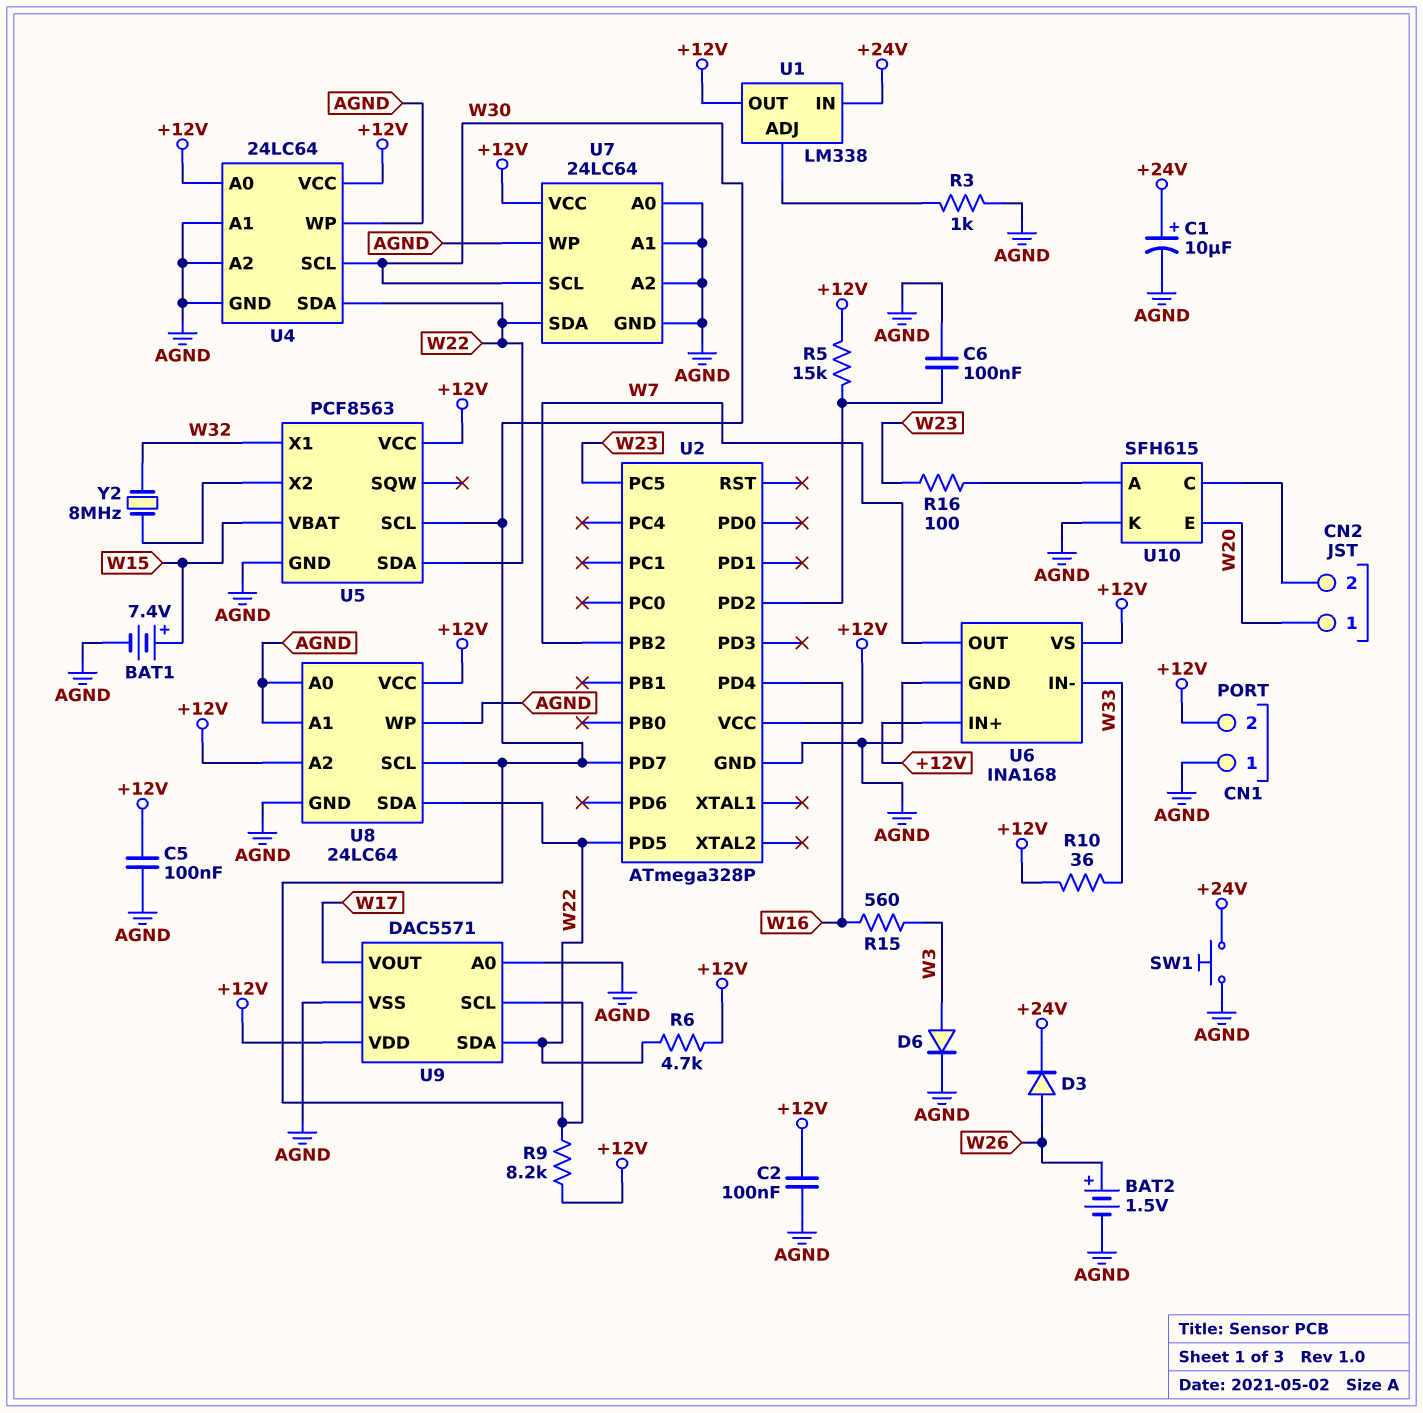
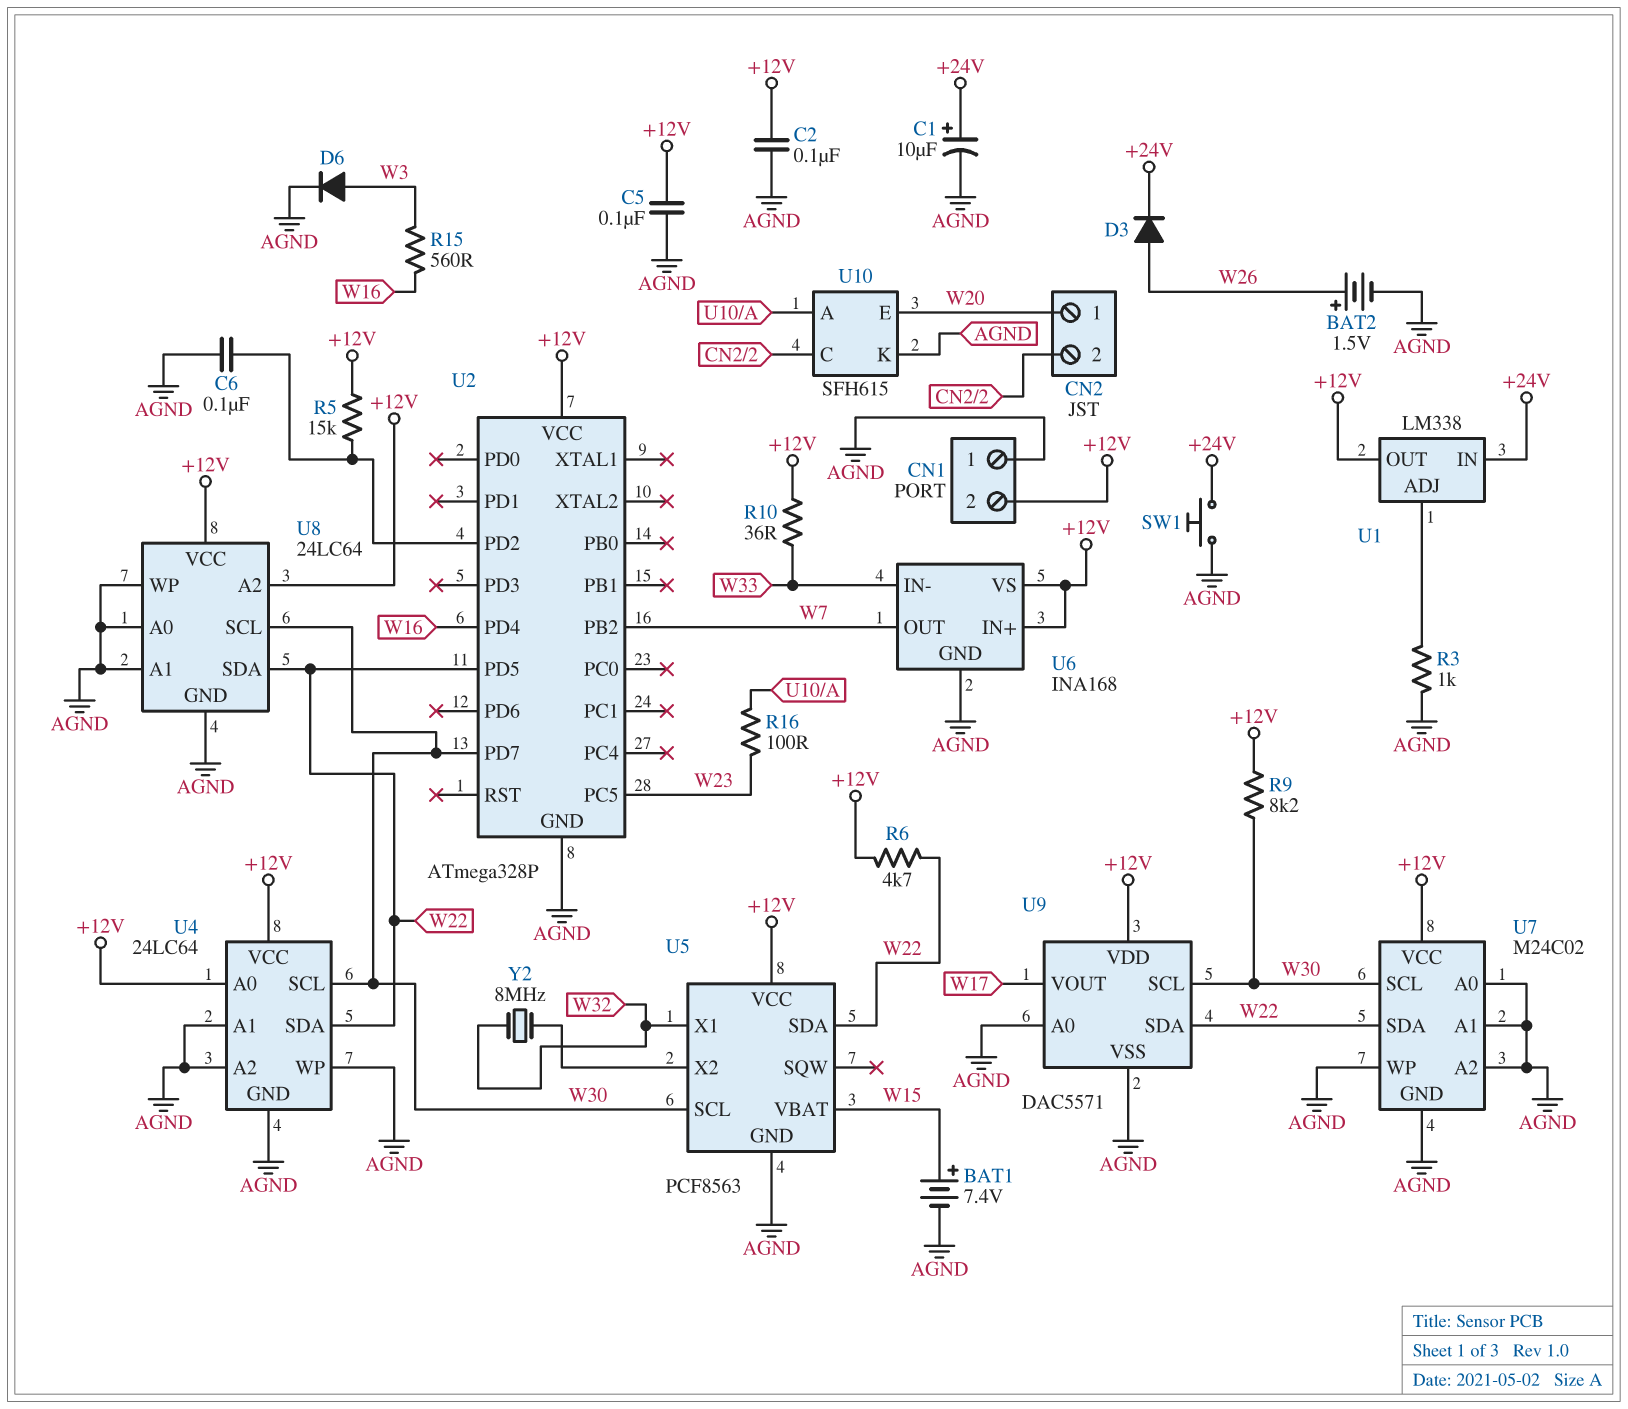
U7: 24LC64 -> M24C02

